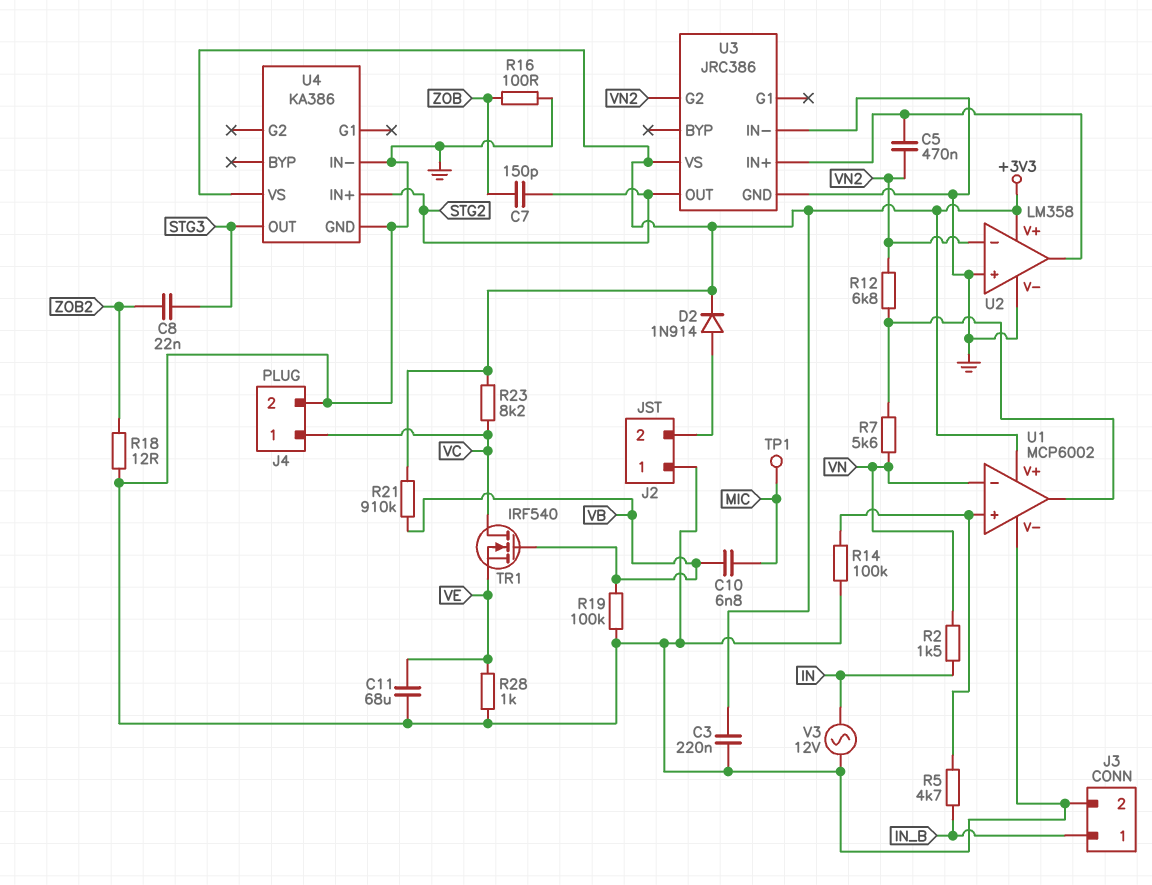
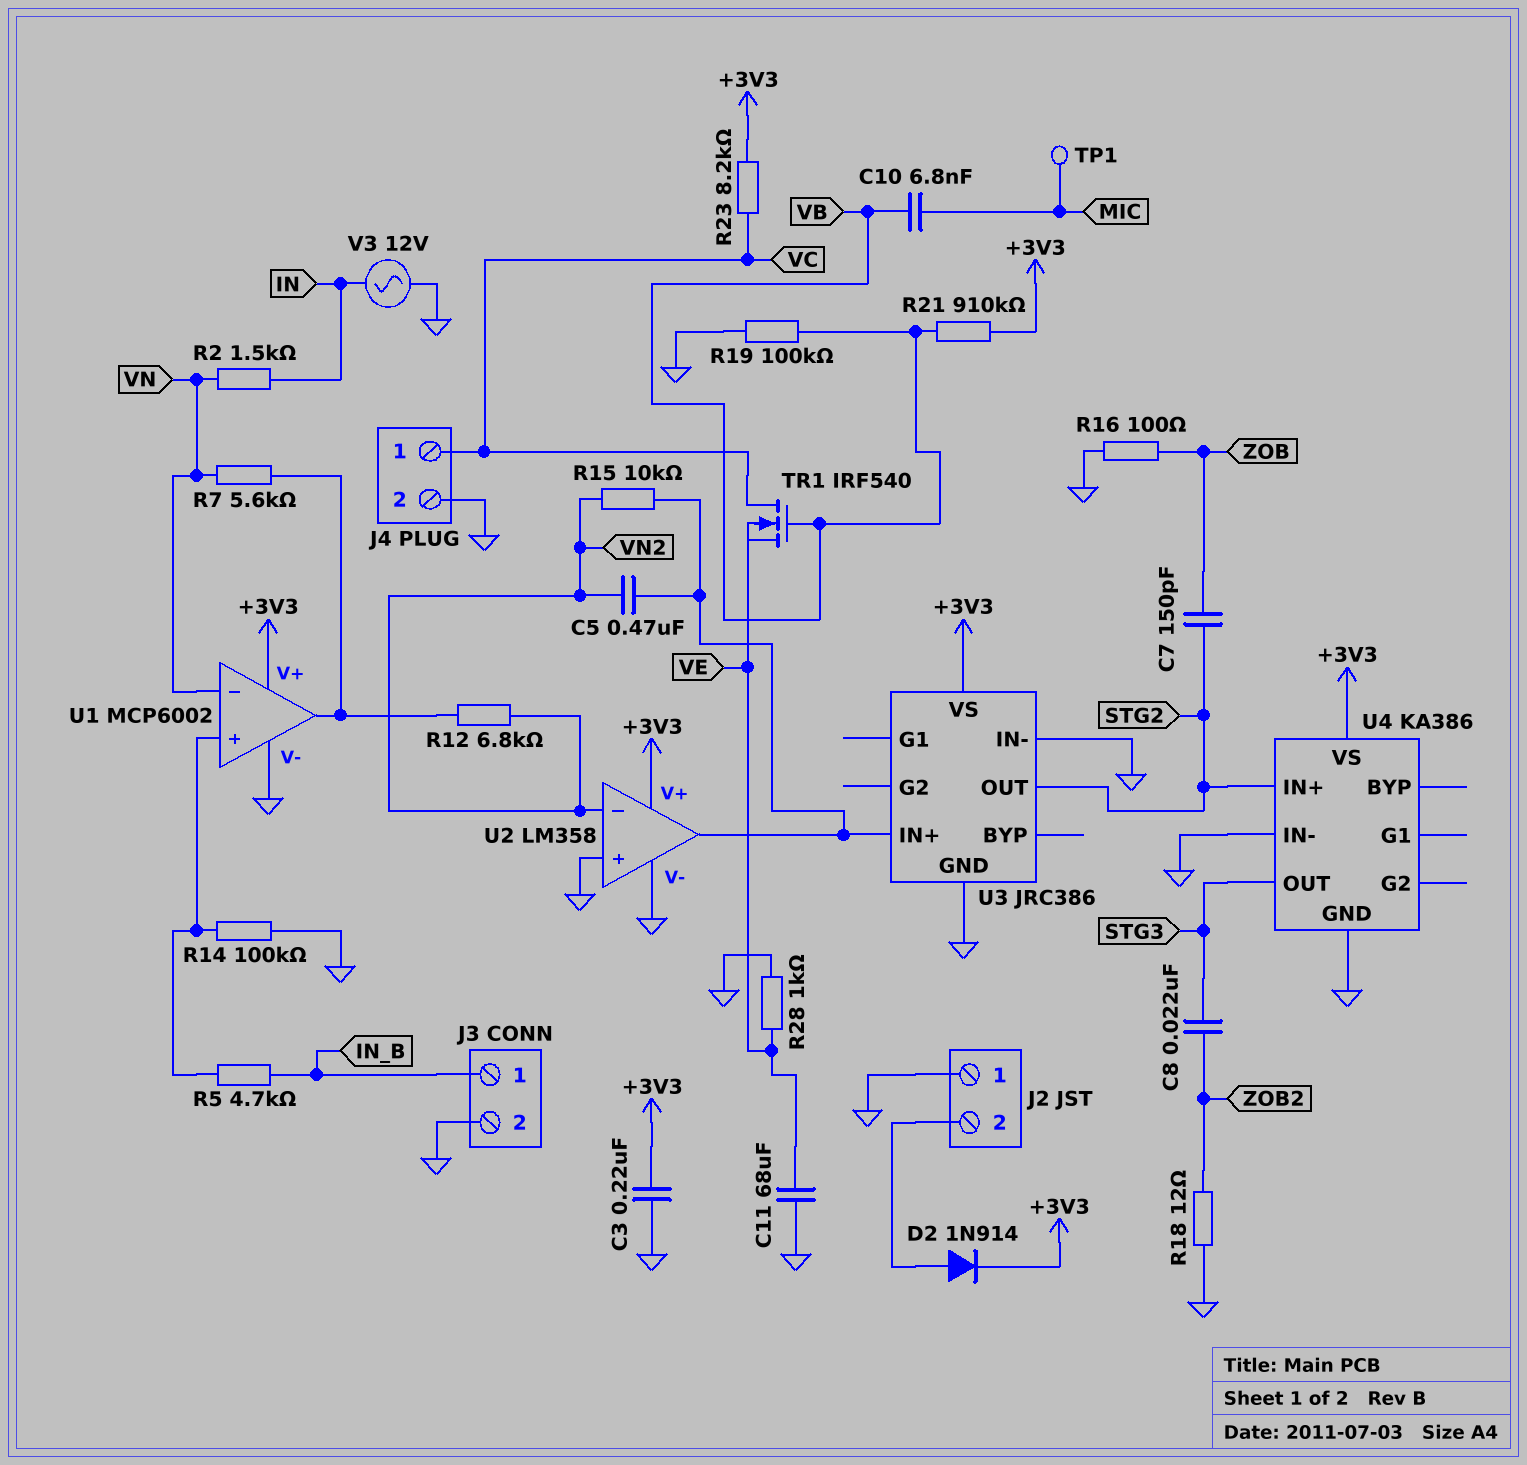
R15: none -> 10k (U2/out, VN2)
U3 pin G2: VN2 -> none

